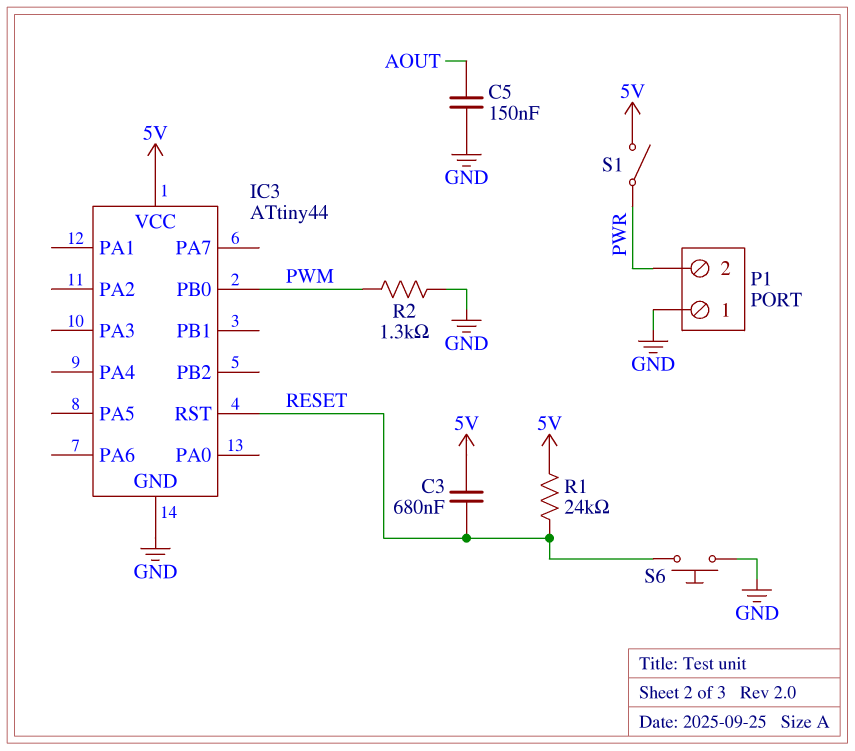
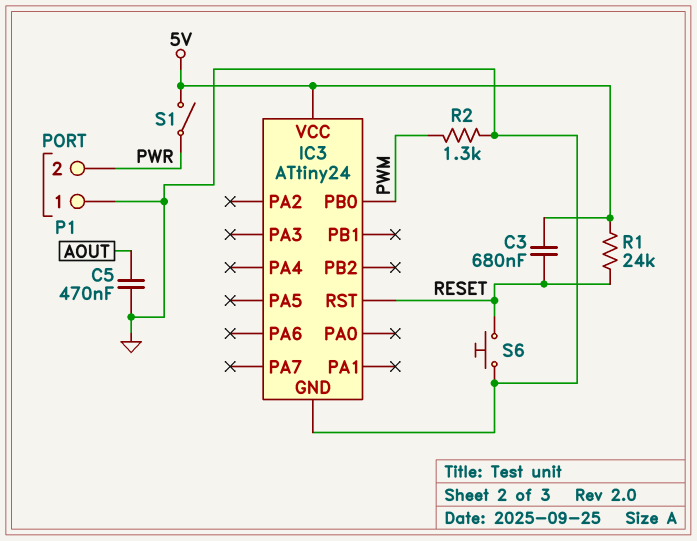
C5: 150nF (AOUT, GND) -> 470nF (AOUT, GND)
IC3: ATtiny44 -> ATtiny24

